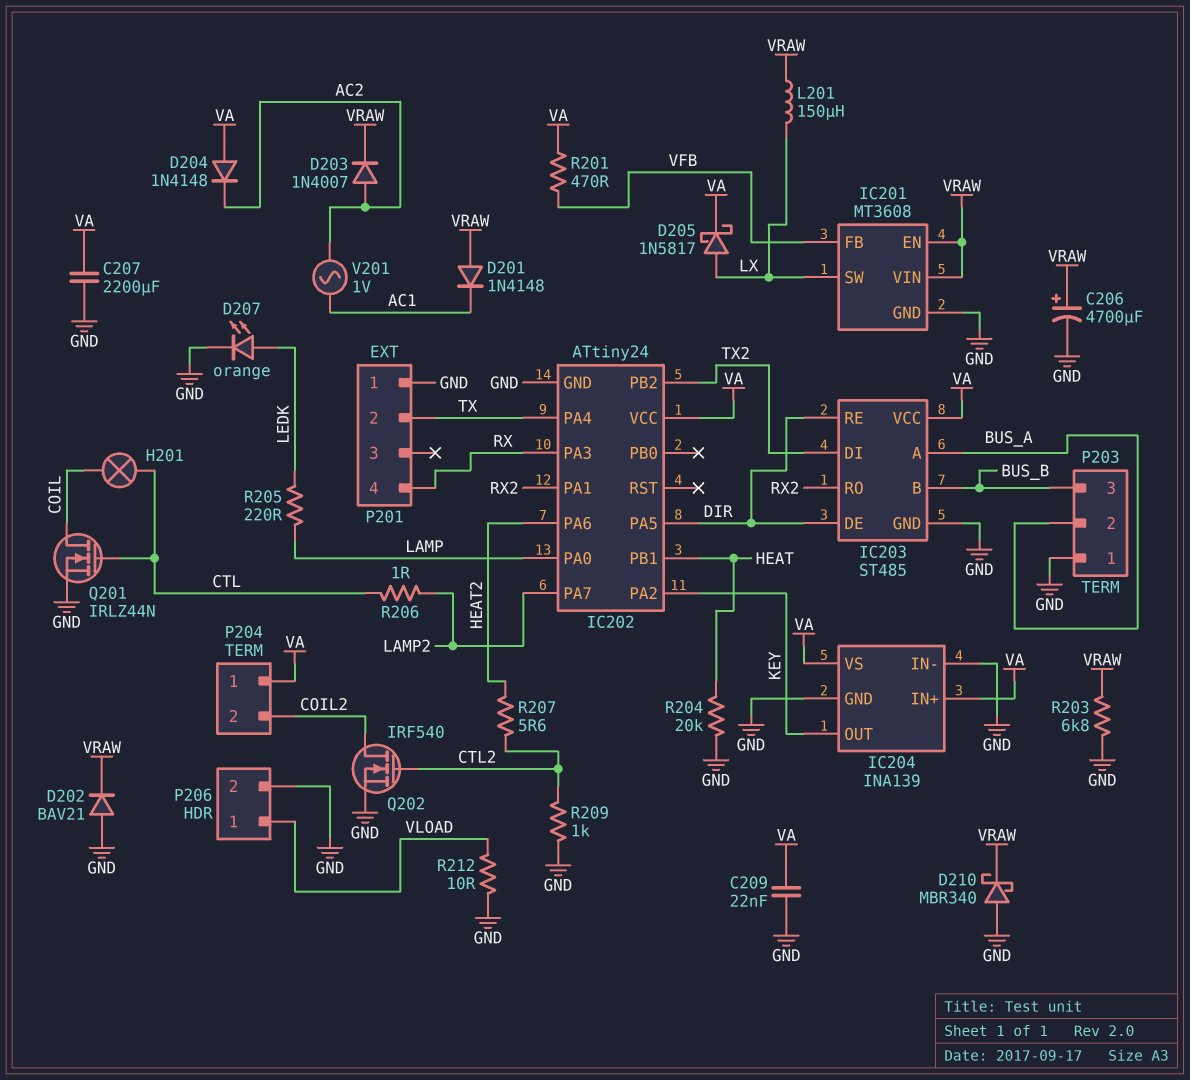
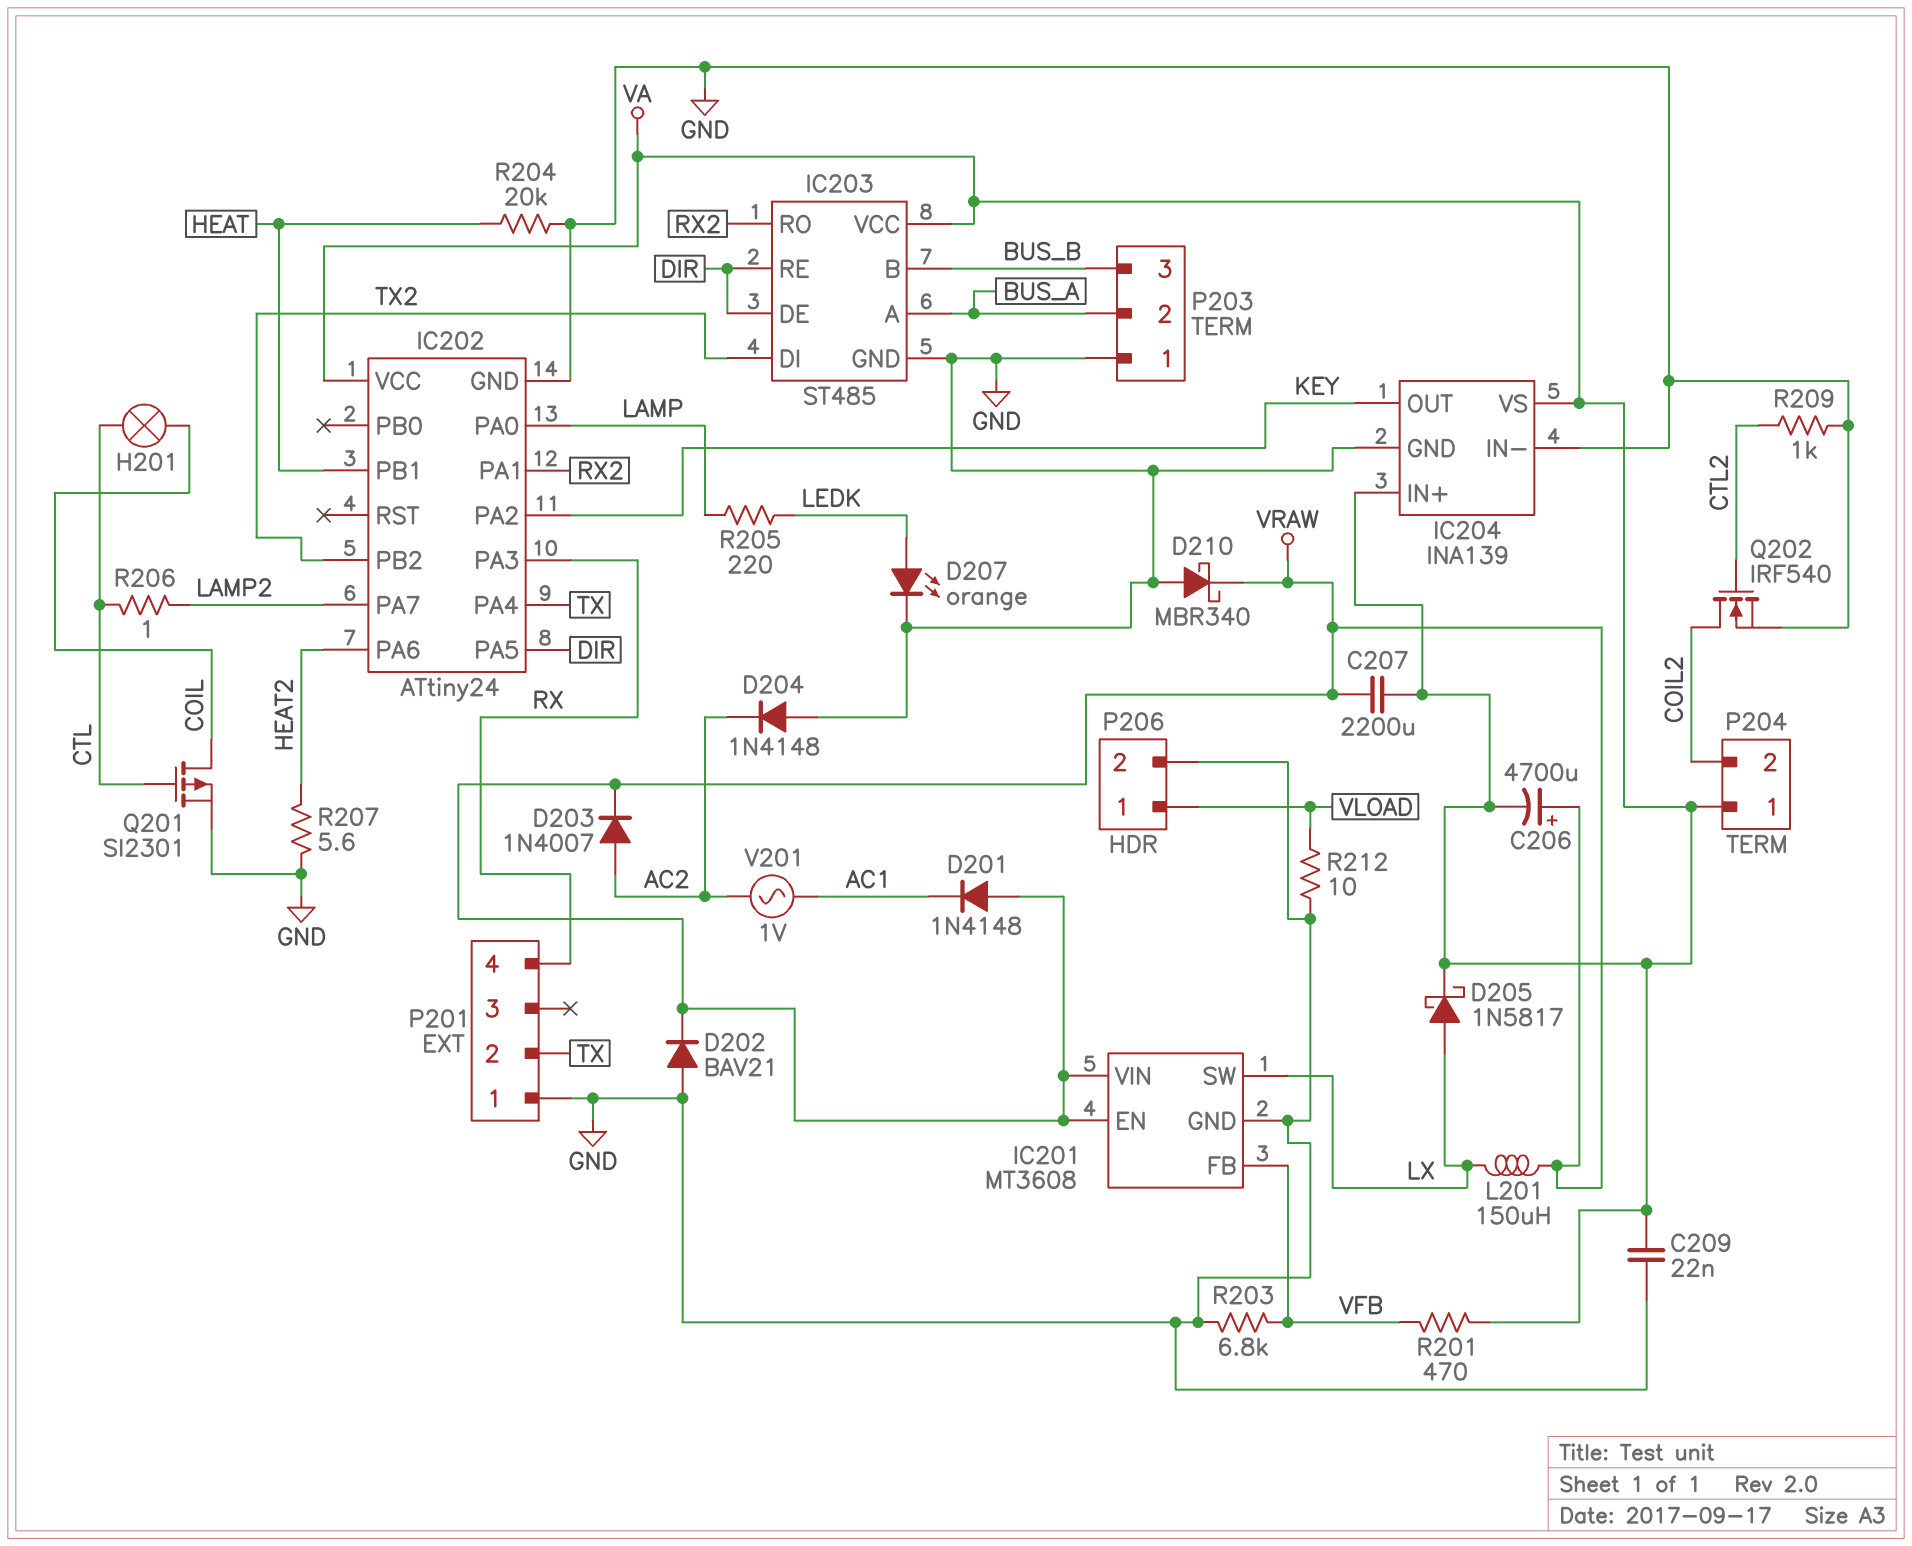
C206: 4700uF (plus VRAW, minus GND) -> 4700uF (plus VRAW, minus VA)
C207: 2200uF (GND, VA) -> 2200uF (VA, VRAW)
D204: diode 1N4148 (A VA, K AC2) -> diode 1N4148 (A GND, K AC2)
Q201: NMOS IRLZ44N (G CTL, D COIL, S GND) -> PMOS SI2301 (G CTL, D COIL, S GND)
R203: 6.8k (GND, VRAW) -> 6.8k (GND, VFB)
R207: 5.6 (CTL2, HEAT2) -> 5.6 (GND, HEAT2)

